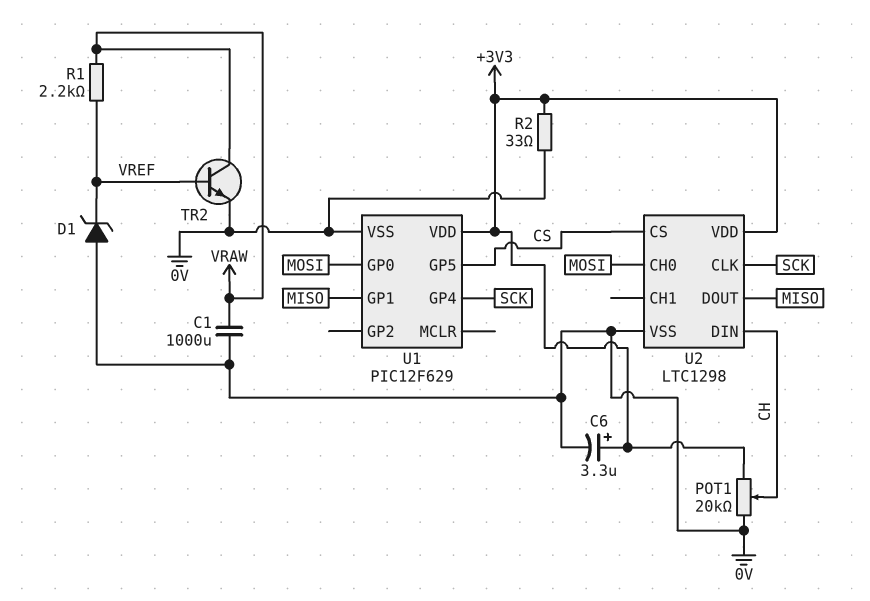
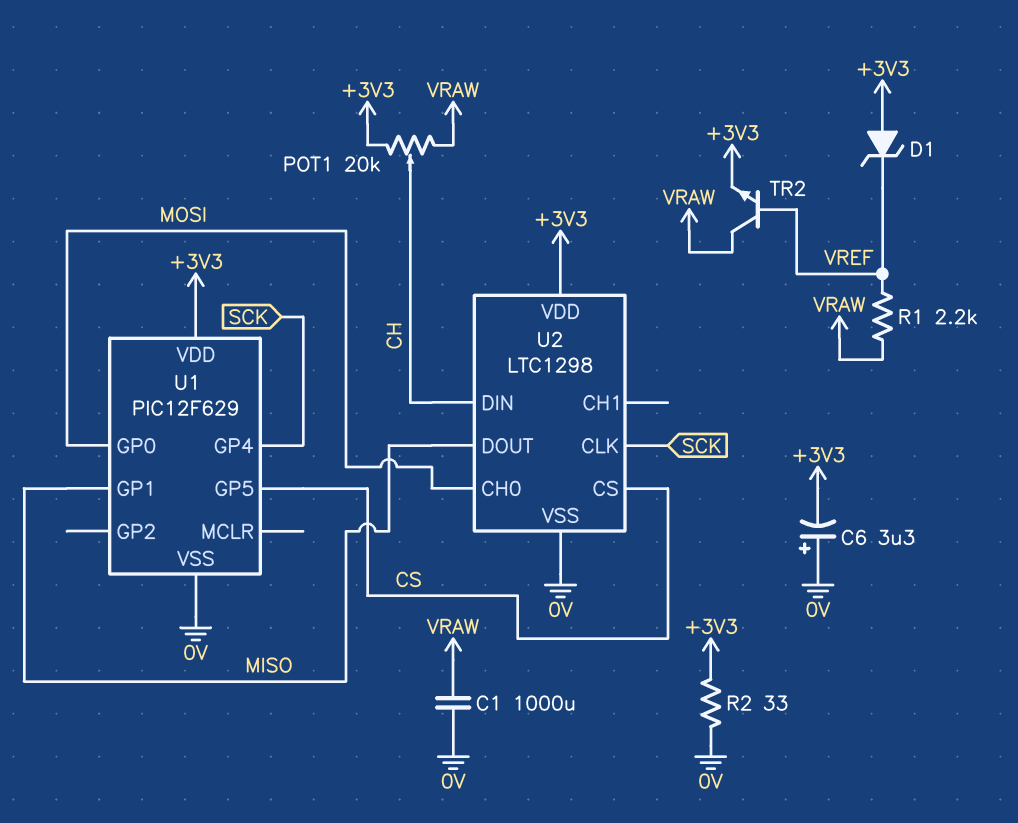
C6: 3.3uF (plus +3V3, minus 0V) -> 3.3uF (plus 0V, minus +3V3)
D1: zener (A 0V, K VREF) -> zener (A +3V3, K VREF)
POT1: 20k (+3V3, 0V, wiper CH) -> 20k (+3V3, VRAW, wiper CH)
TR2: NPN (B VREF, C VRAW, E 0V) -> NPN (B VREF, C VRAW, E +3V3)

